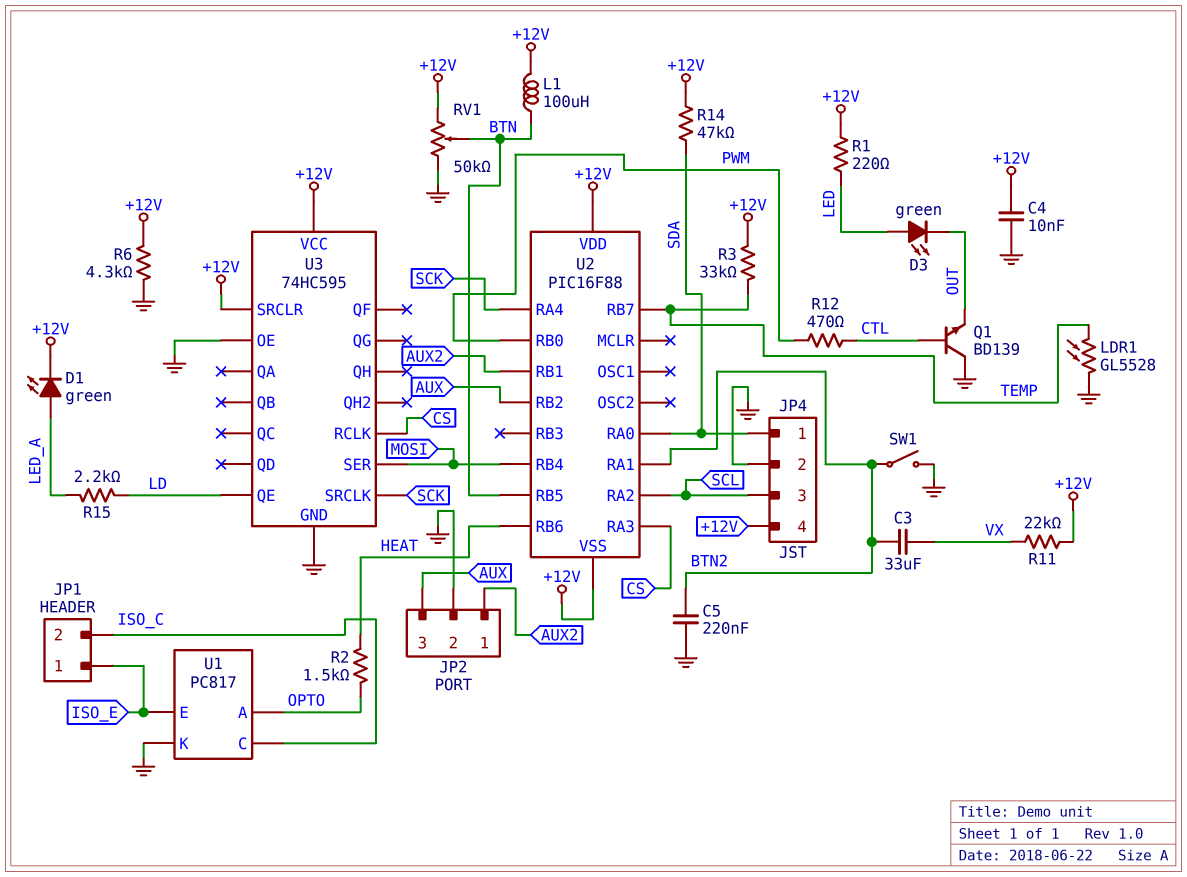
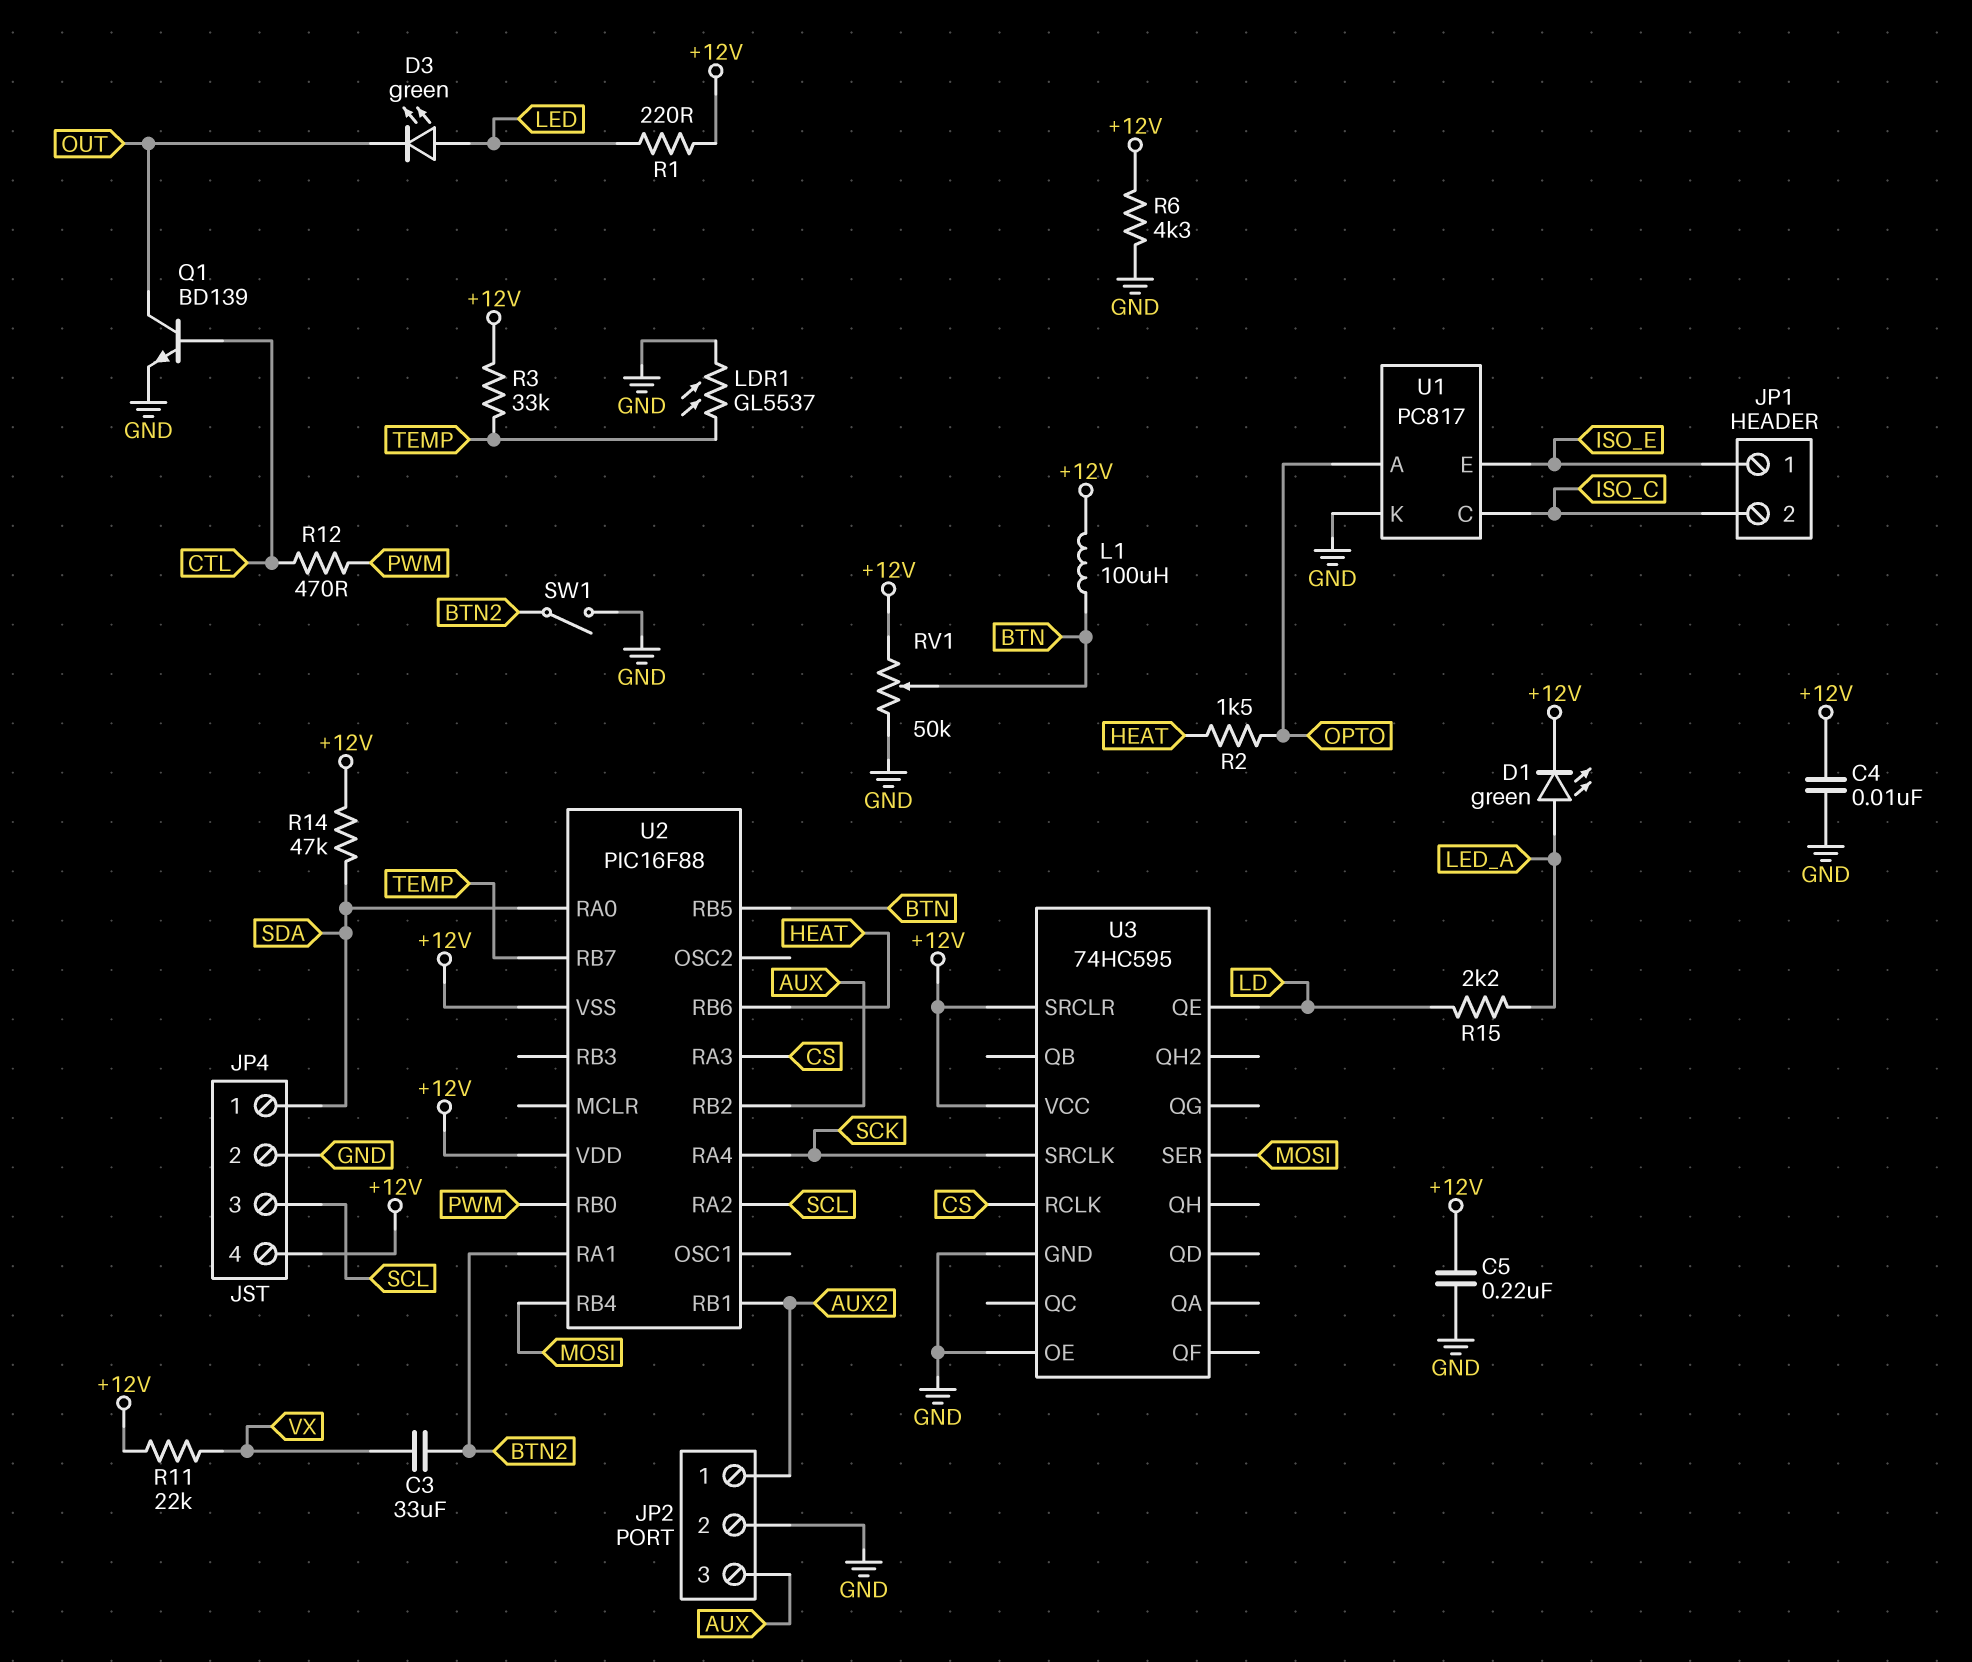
C5: 220nF (BTN2, GND) -> 220nF (+12V, GND)
LDR1: GL5528 (GND, TEMP) -> GL5537 (GND, TEMP)
Q1: NPN BD139 (B CTL, C GND, E OUT) -> NPN BD139 (B CTL, C OUT, E GND)

